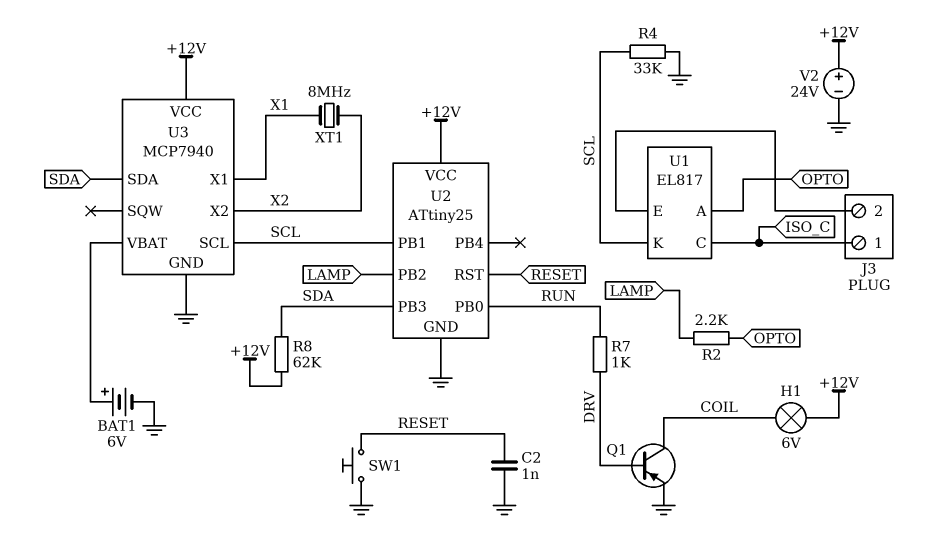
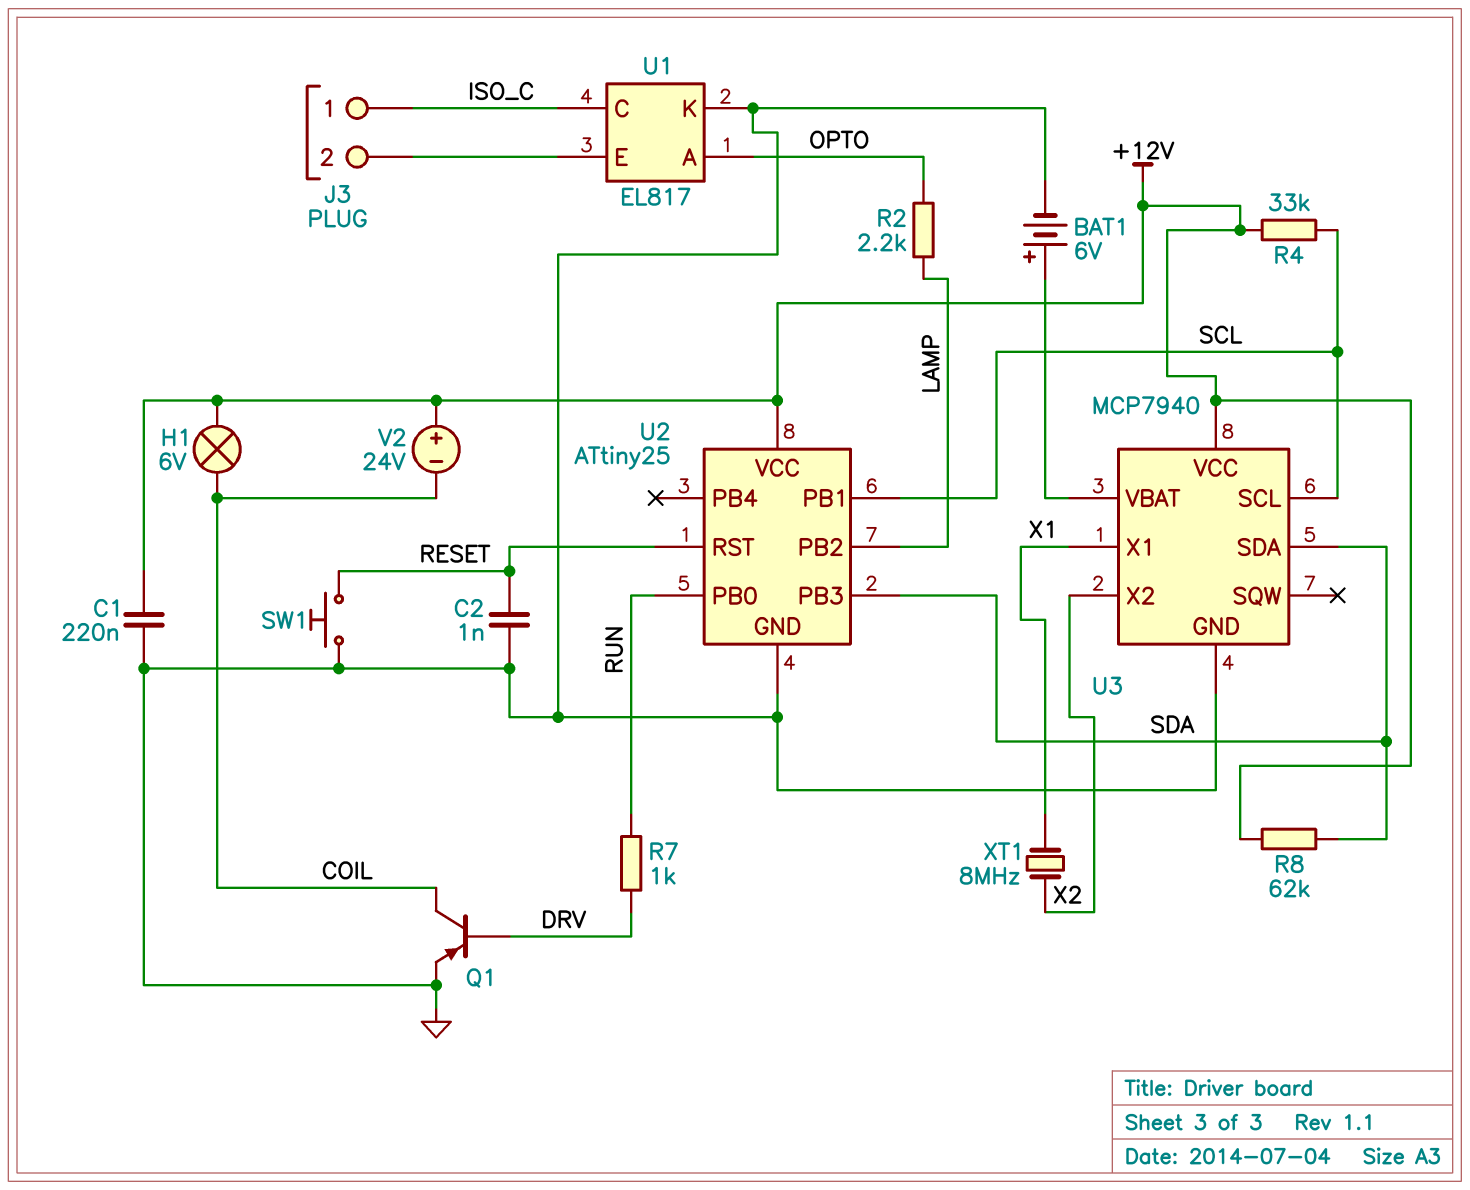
C1: none -> 220nF (+12V, GND)
R4: 33k (GND, SCL) -> 33k (+12V, SCL)
U1 pin K: SCL -> GND
V2: 24V (plus +12V, minus GND) -> 24V (plus +12V, minus COIL)

